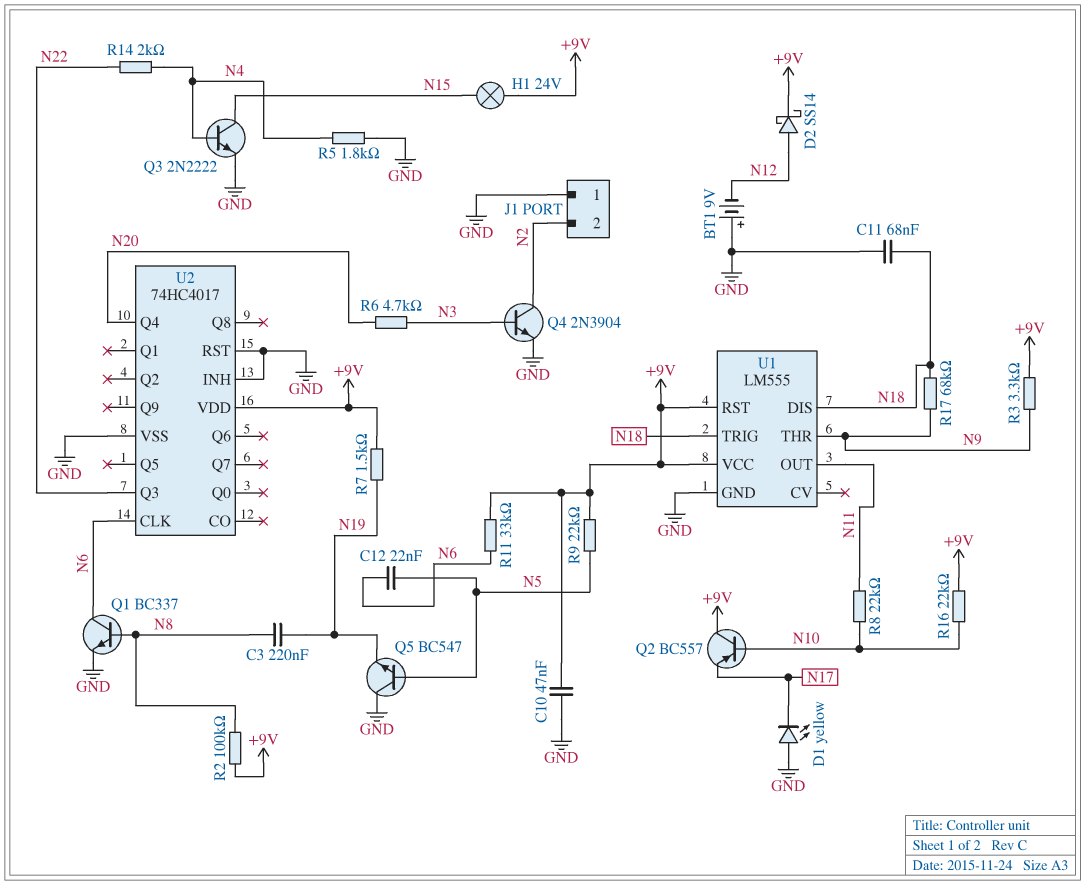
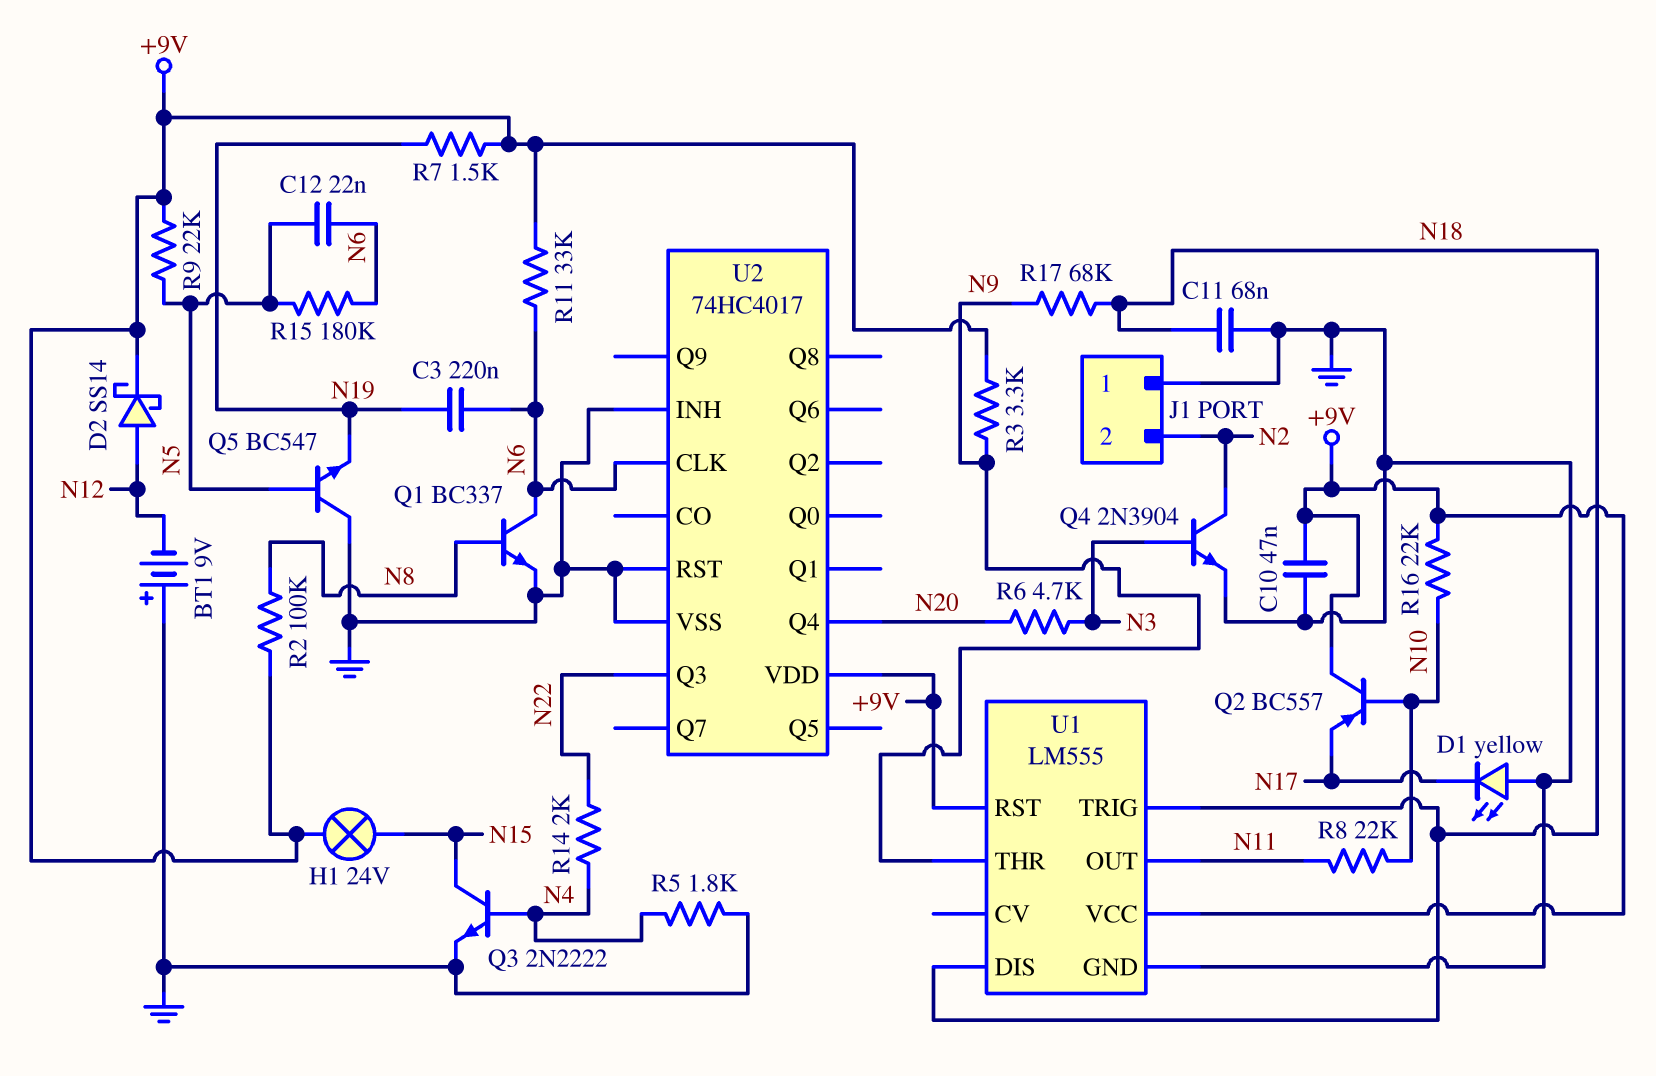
C3: 220nF (N8, N19) -> 220nF (N6, N19)
R15: none -> 180k (N5, N6)

